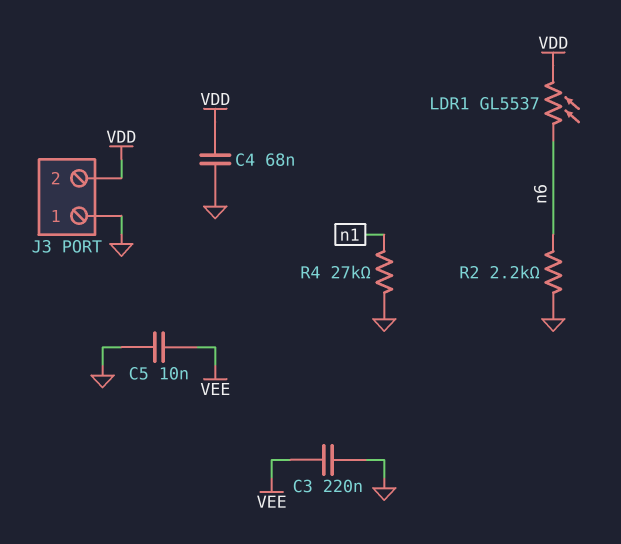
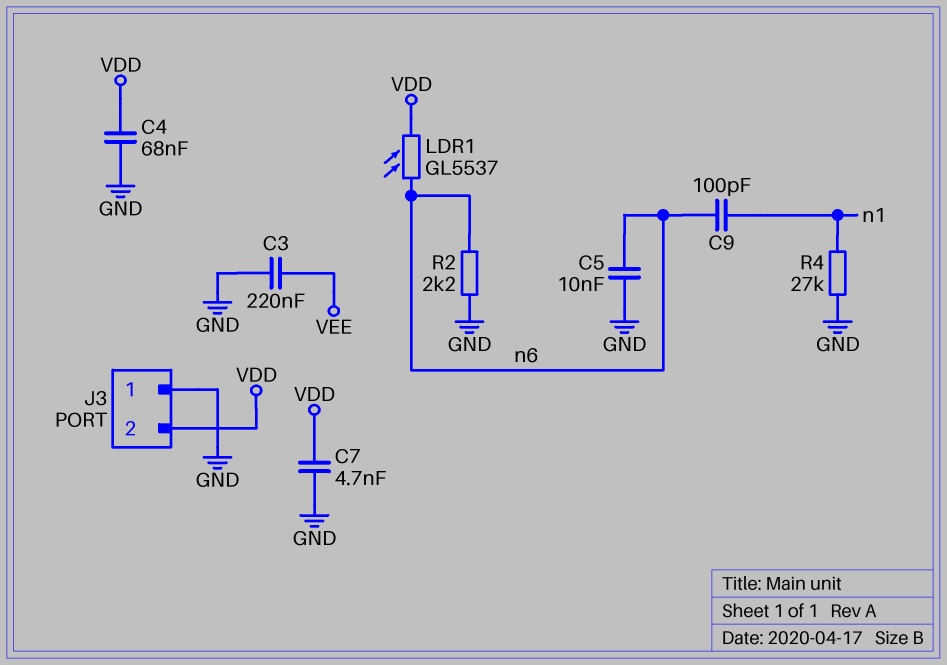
C5: 10nF (GND, VEE) -> 10nF (GND, n6)
C7: none -> 4.7nF (GND, VDD)
C9: none -> 100pF (n1, n6)

